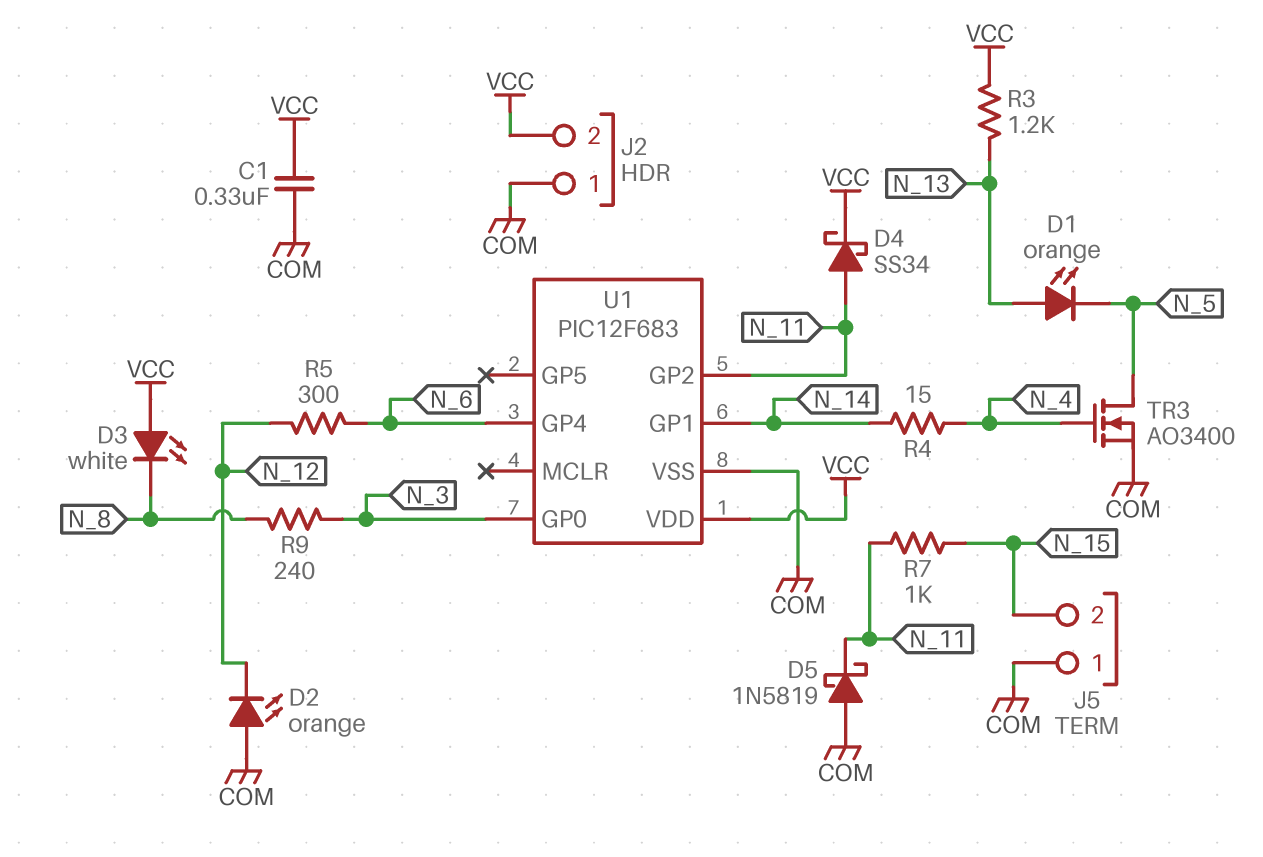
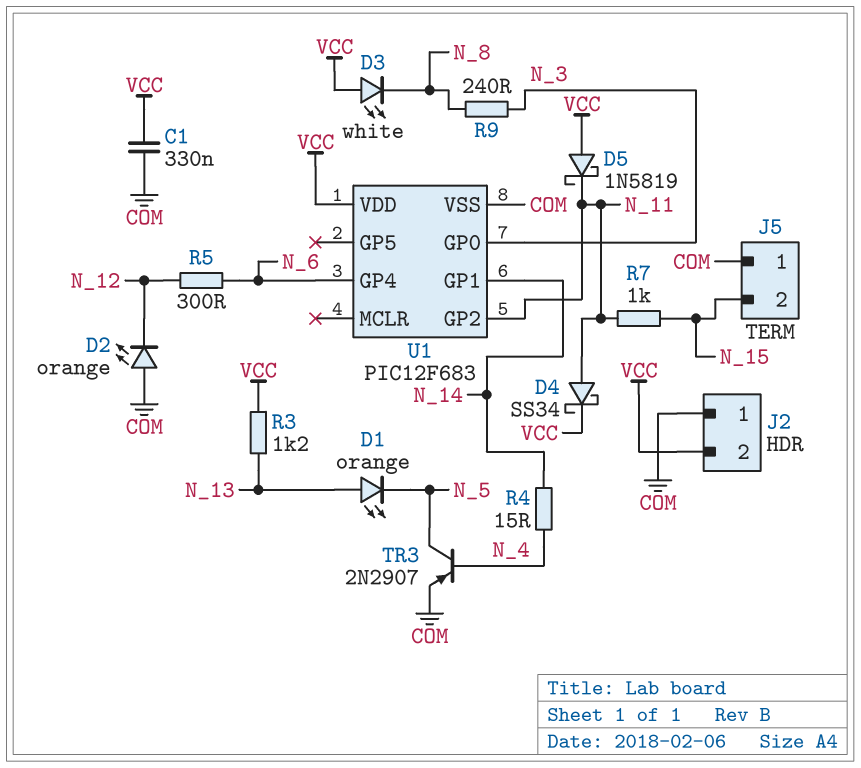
D5: schottky 1N5819 (A COM, K N_11) -> schottky 1N5819 (A VCC, K N_11)
TR3: NMOS AO3400 (G N_4, D N_5, S COM) -> PNP 2N2907 (B N_4, C N_5, E COM)

